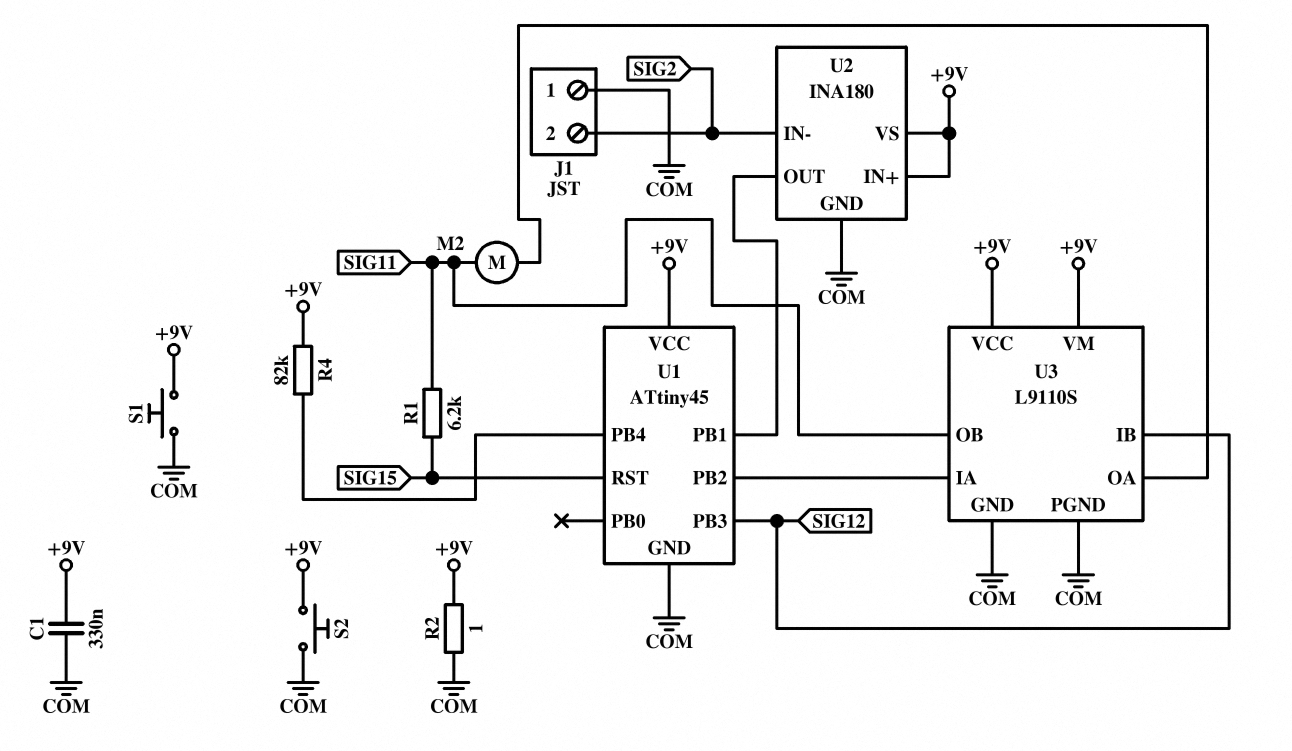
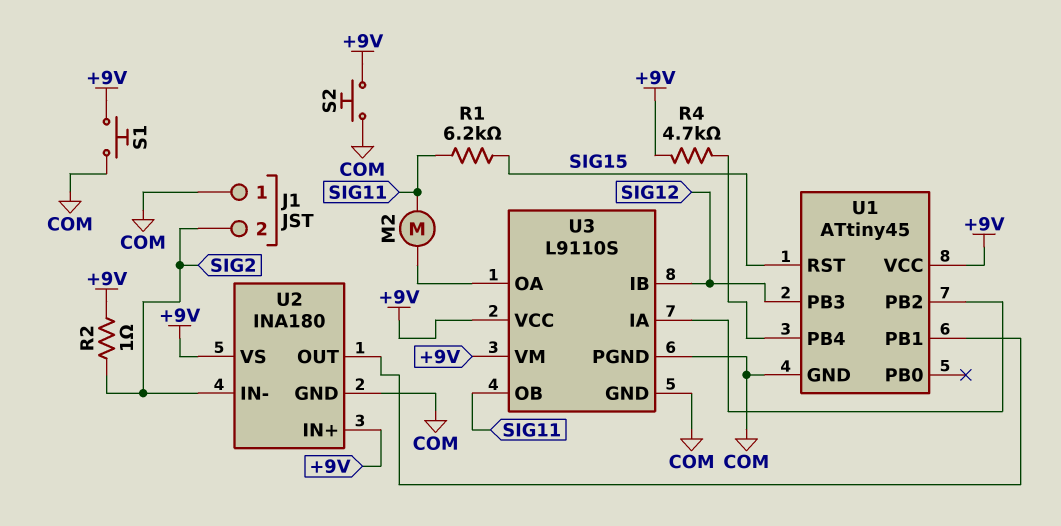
C1: 330nF (+9V, COM) -> none
R2: 1 (+9V, COM) -> 1 (+9V, SIG2)
R4: 82k (+9V, U1/PB4) -> 4.7k (+9V, U1/PB4)

